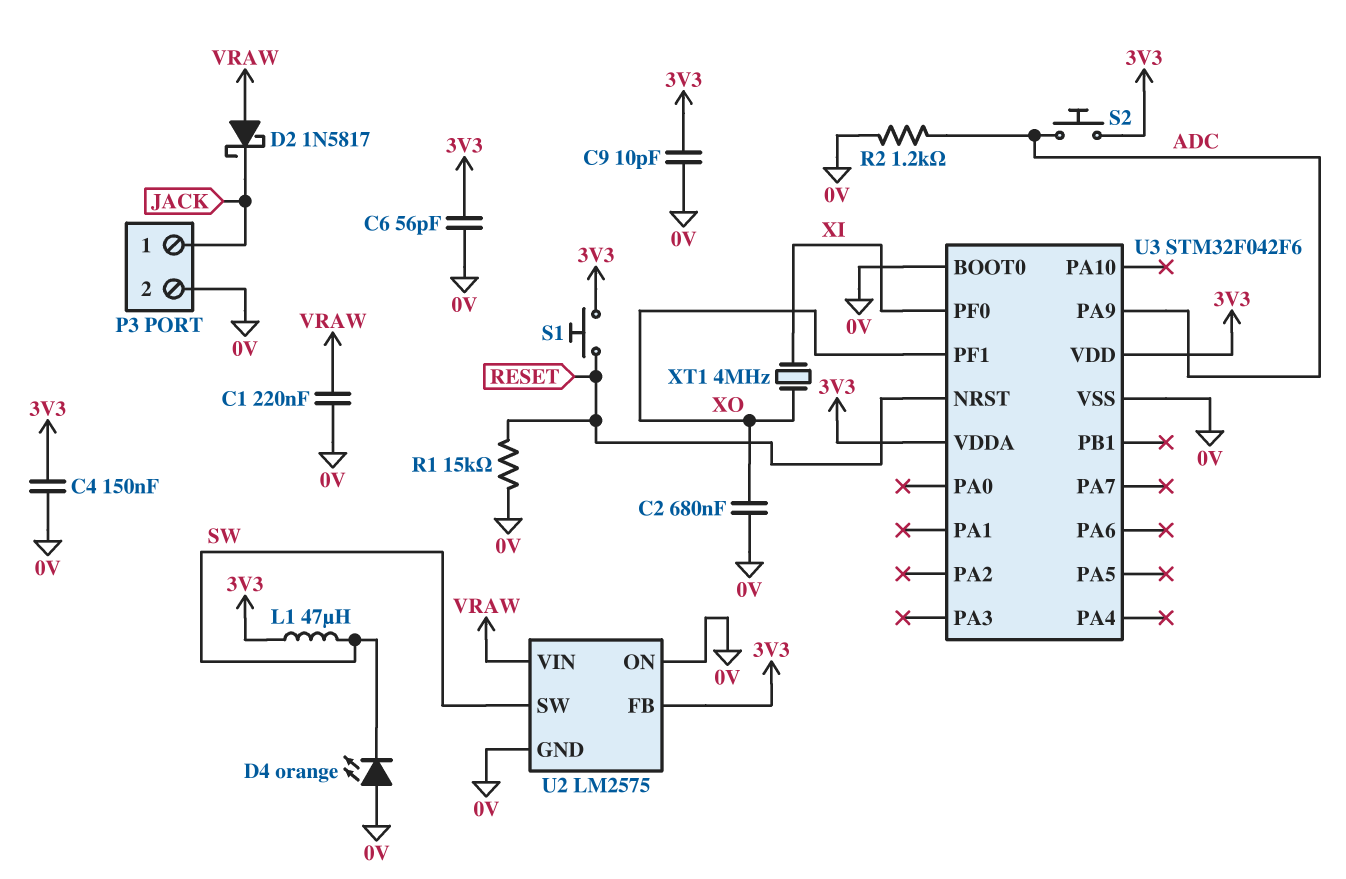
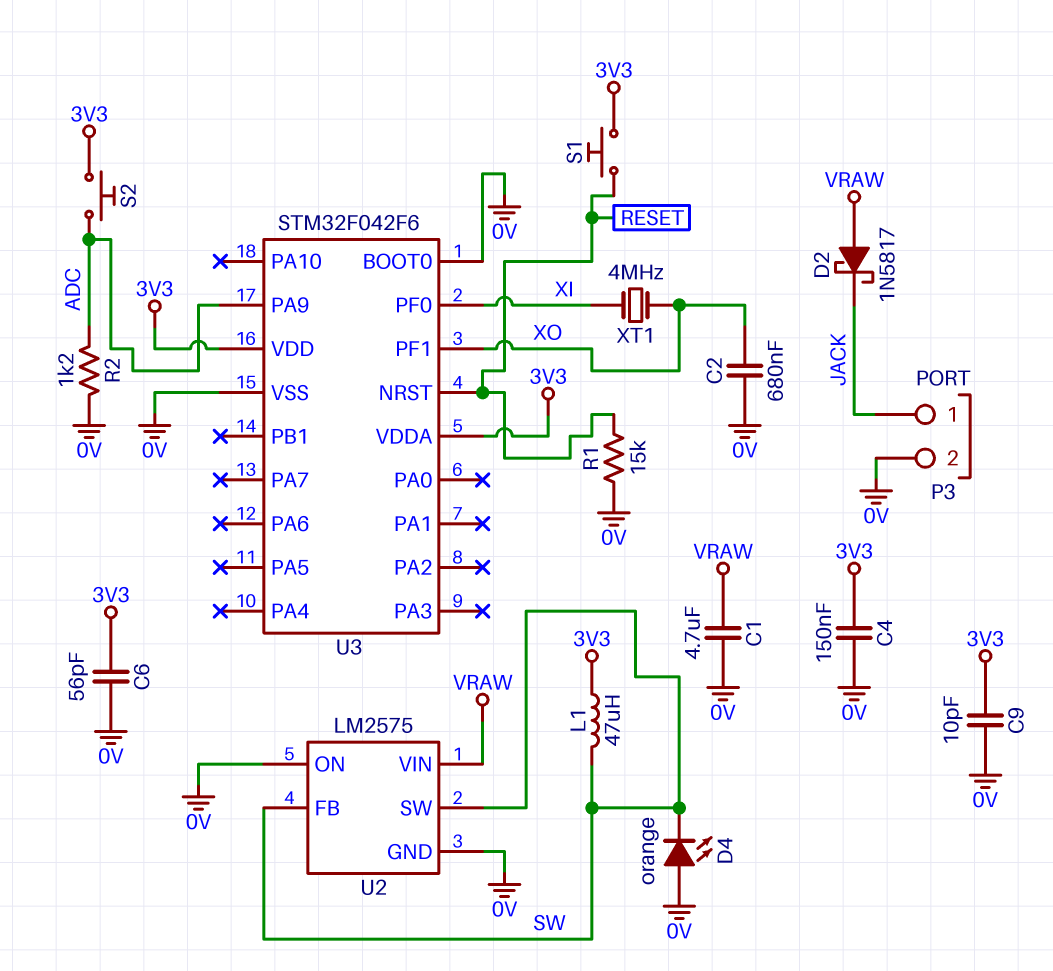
C1: 220nF (0V, VRAW) -> 4.7uF (0V, VRAW)
U2 pin FB: 3V3 -> SW

